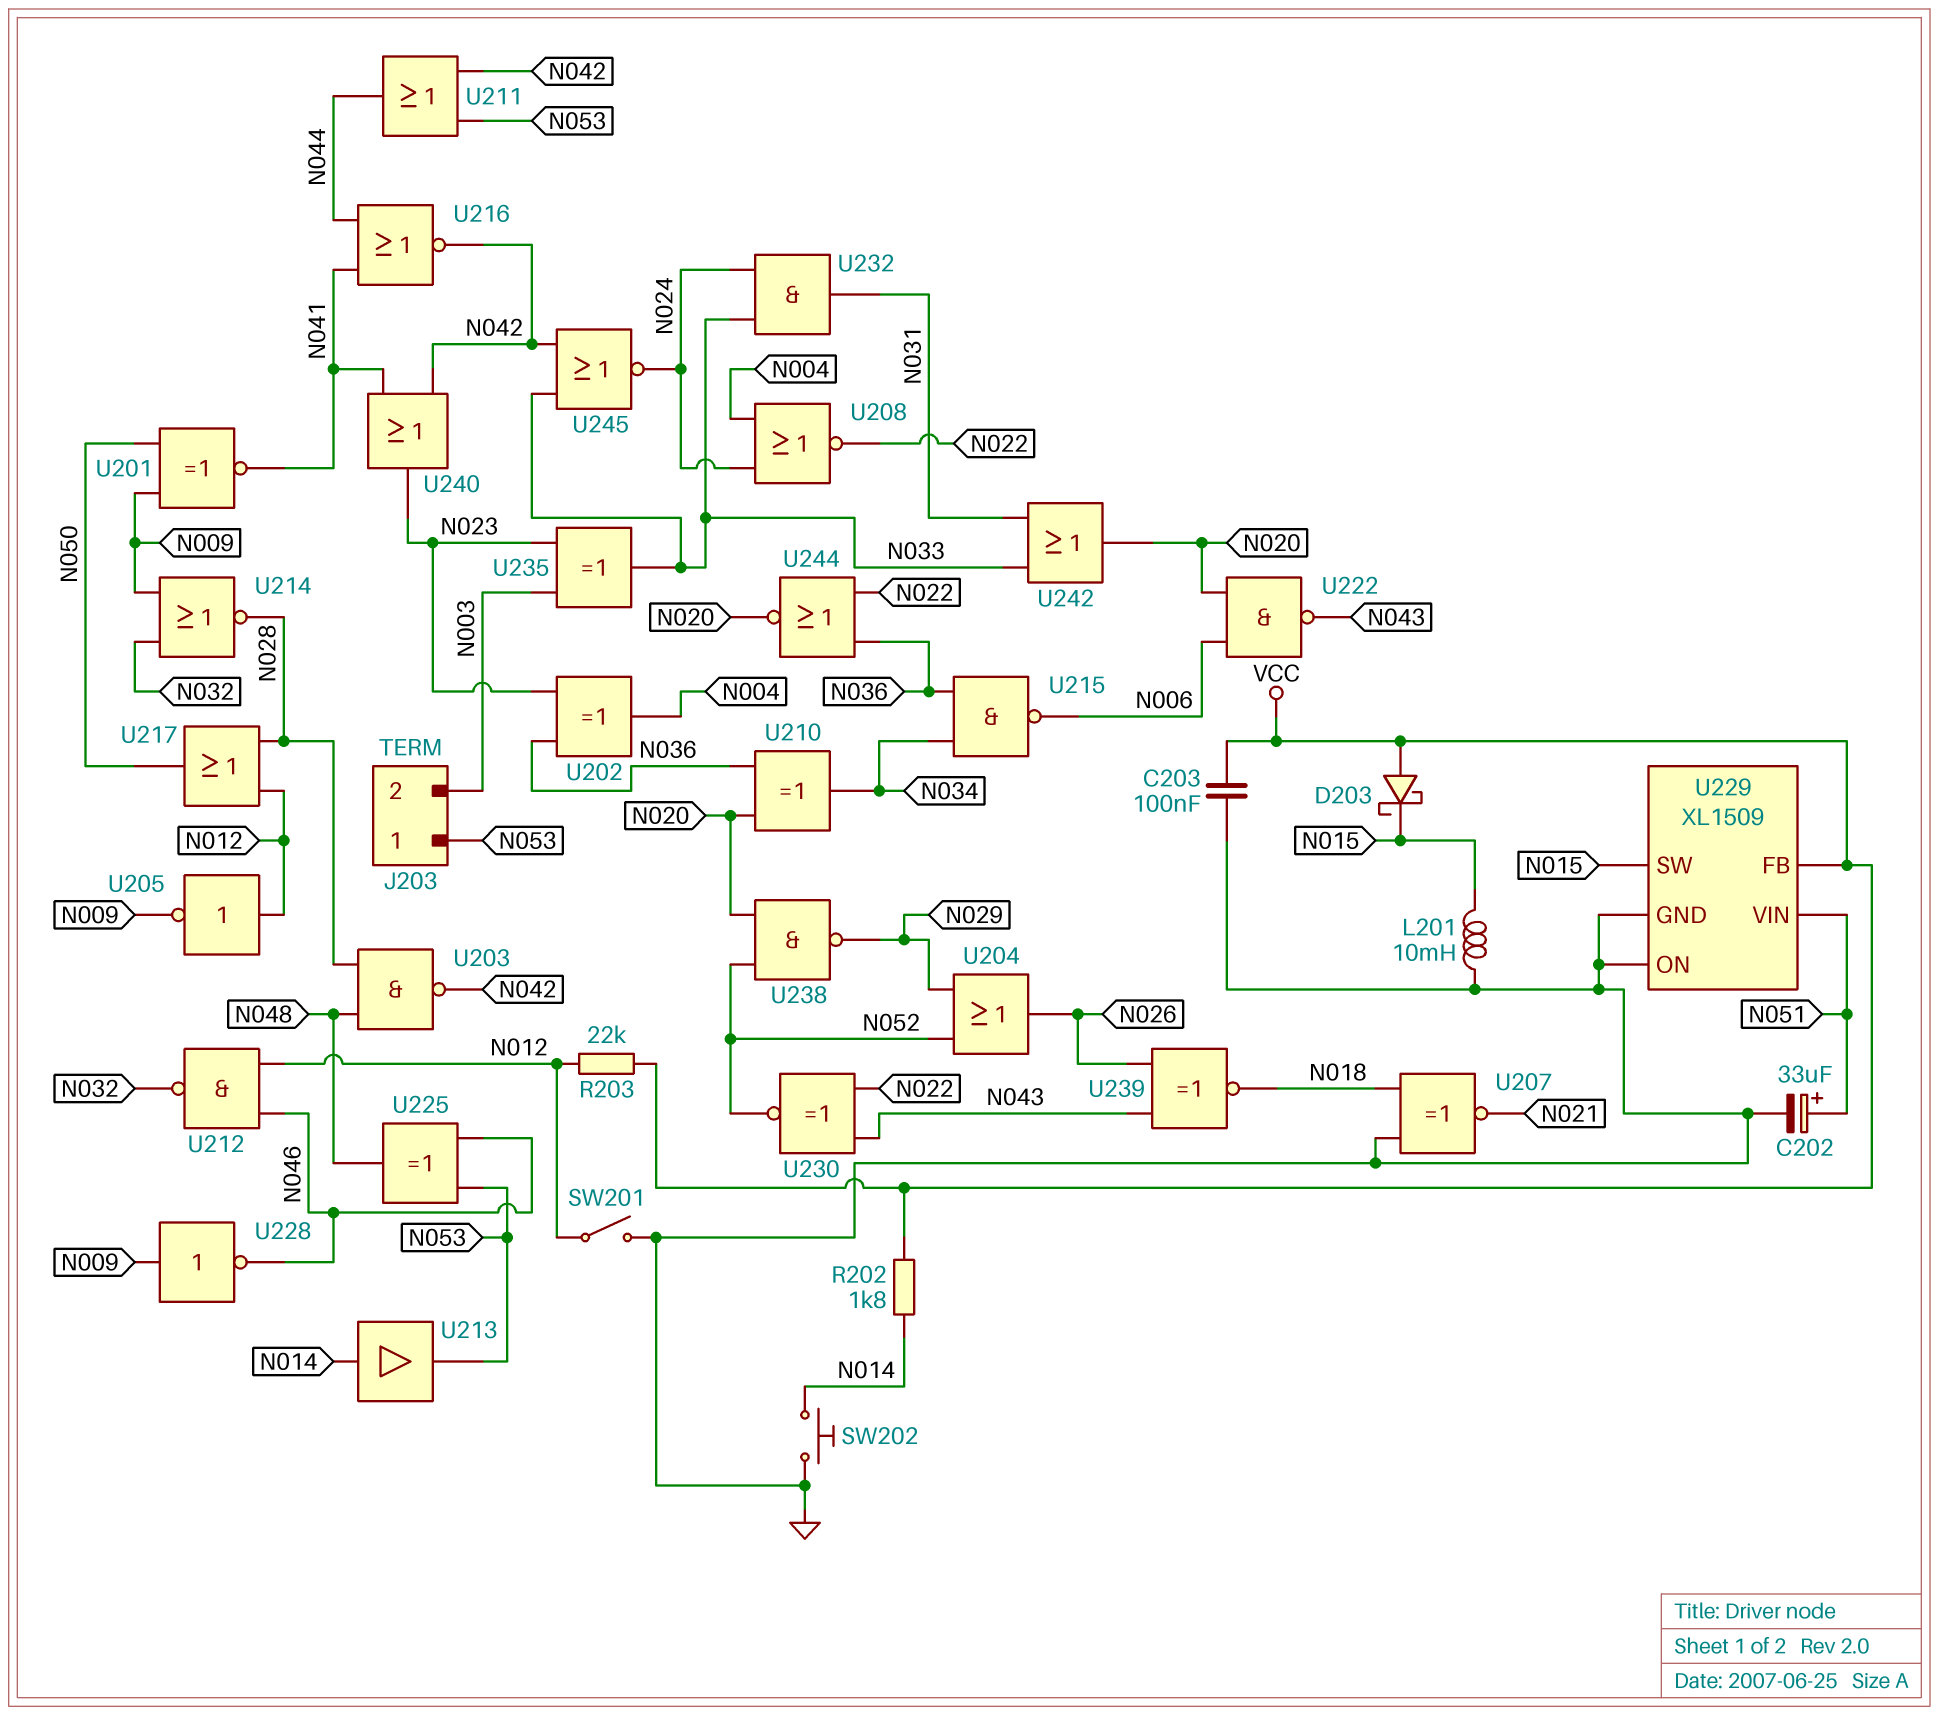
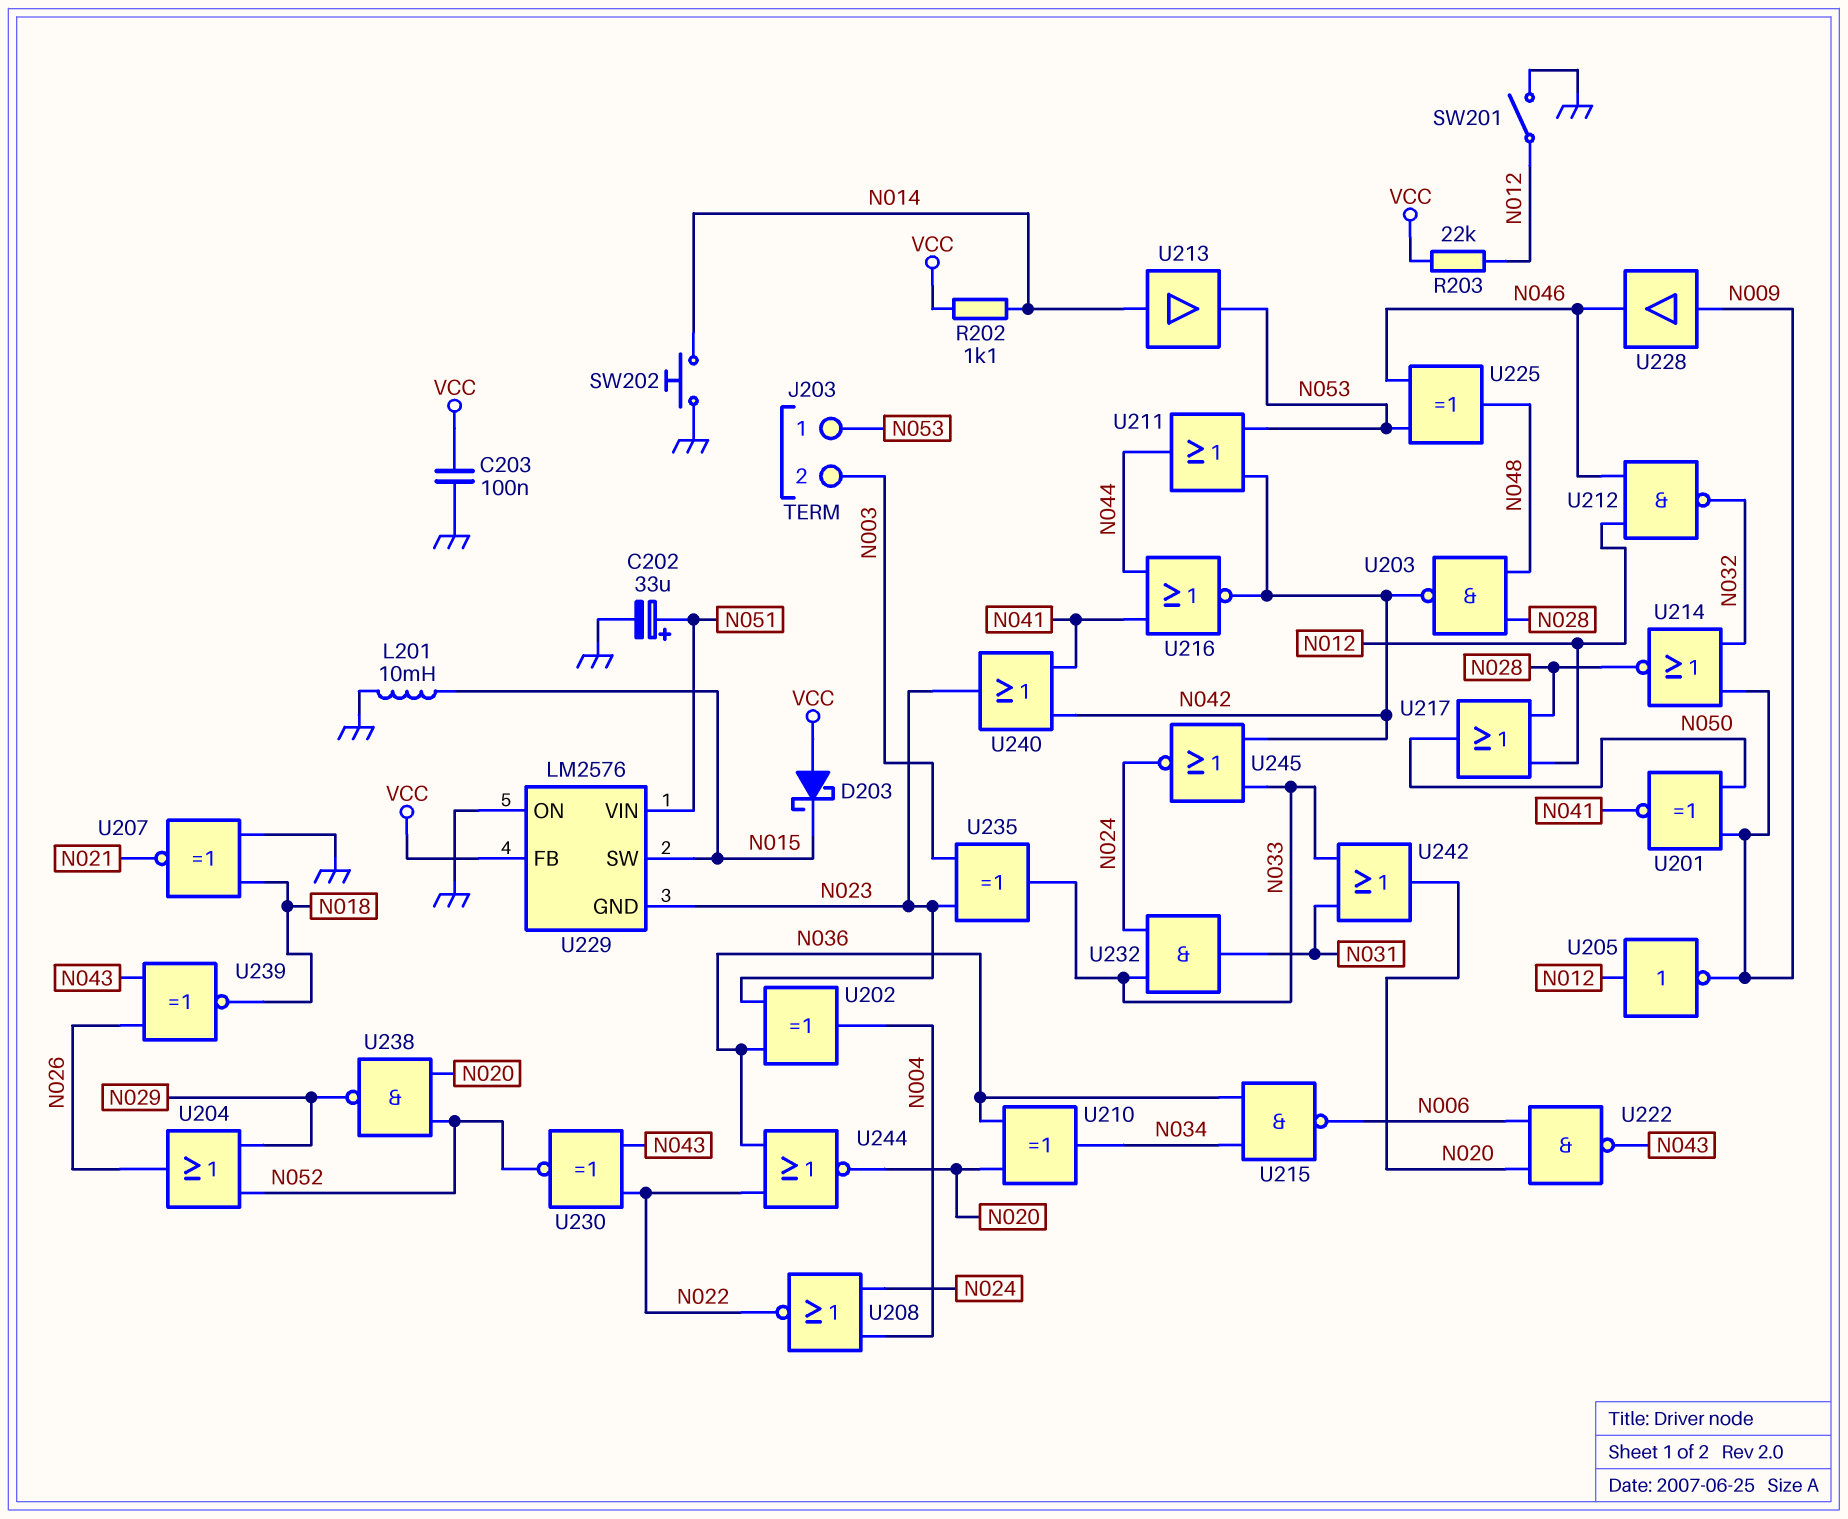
R202: 1.8k (N014, VCC) -> 1.1k (N014, VCC)
U228: NOT (in N009, out N046) -> buffer (in N009, out N046)
U229: XL1509 -> LM2576
U229 pin GND: GND -> N023

